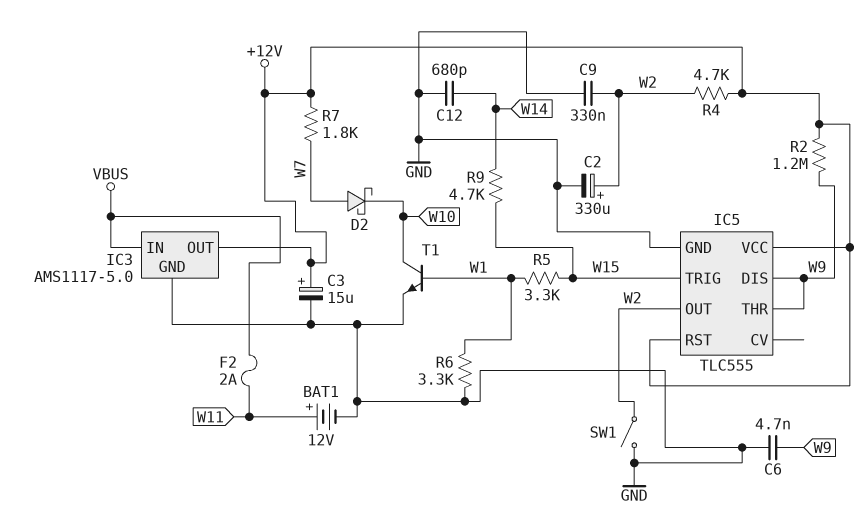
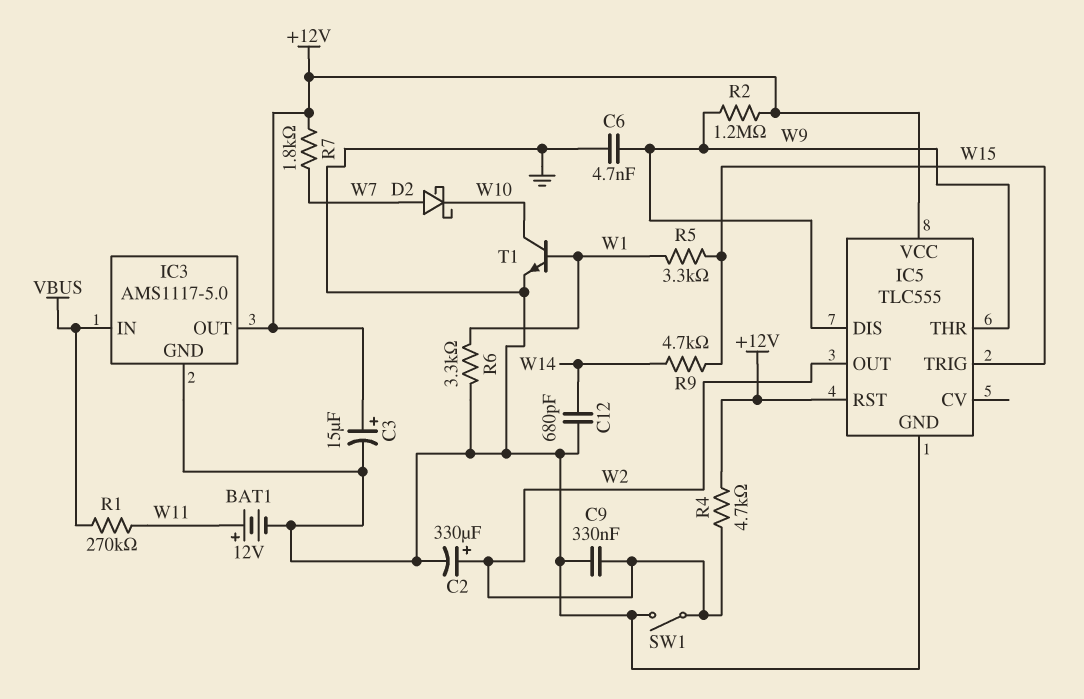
F2: 2A (VBUS, W11) -> none
R1: none -> 270k (VBUS, W11)

